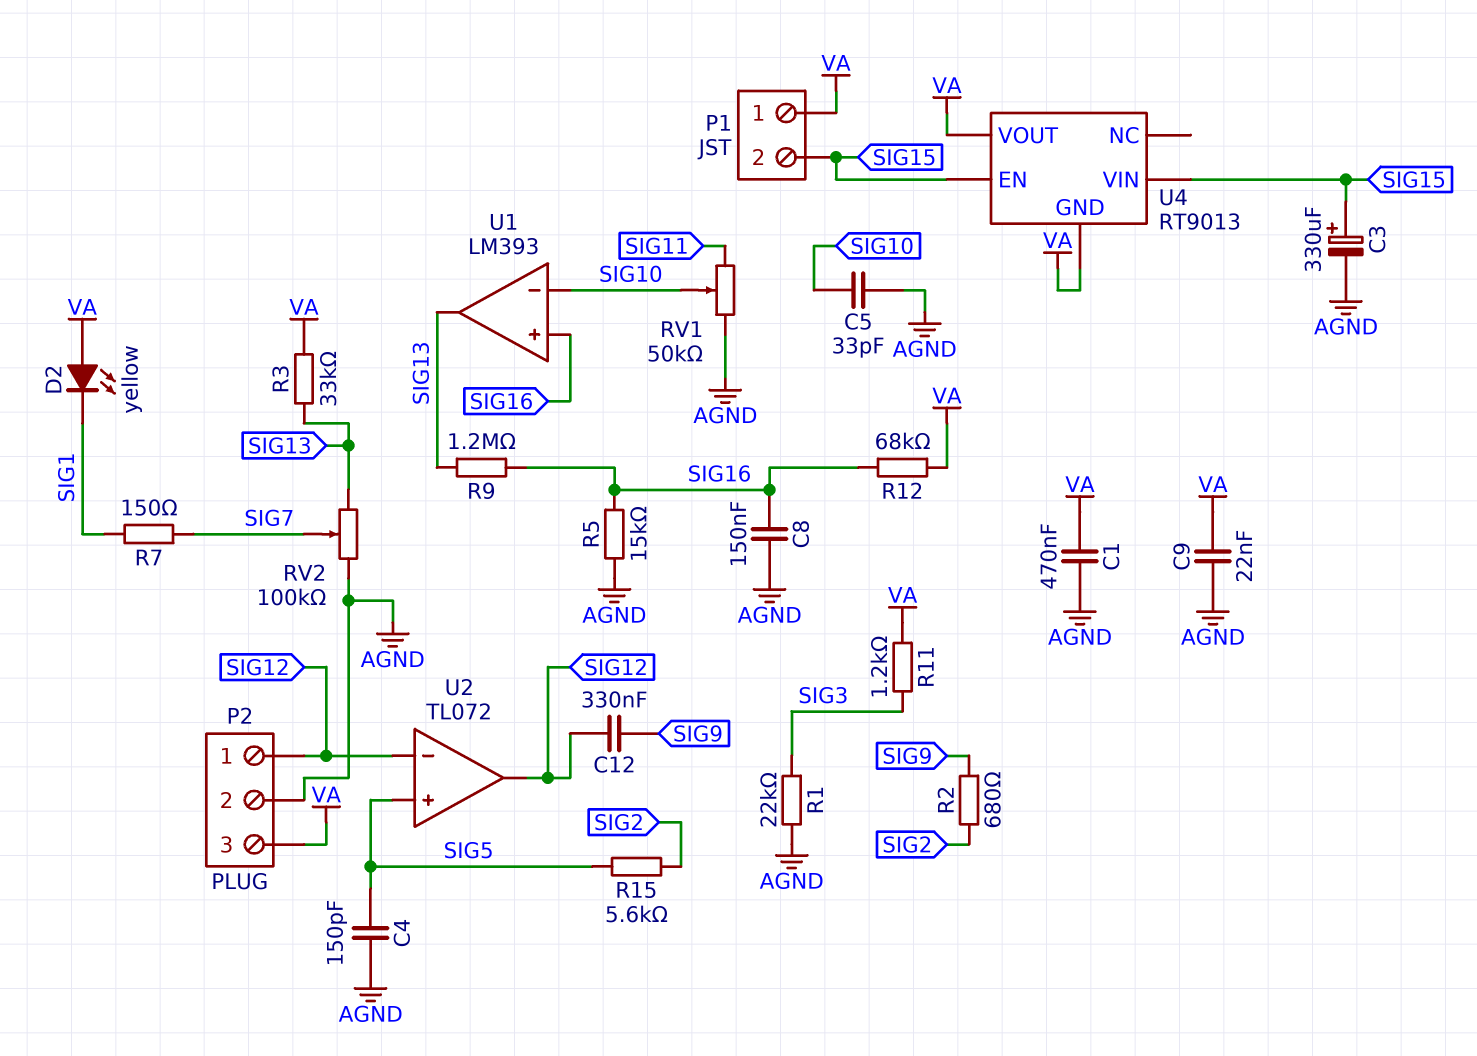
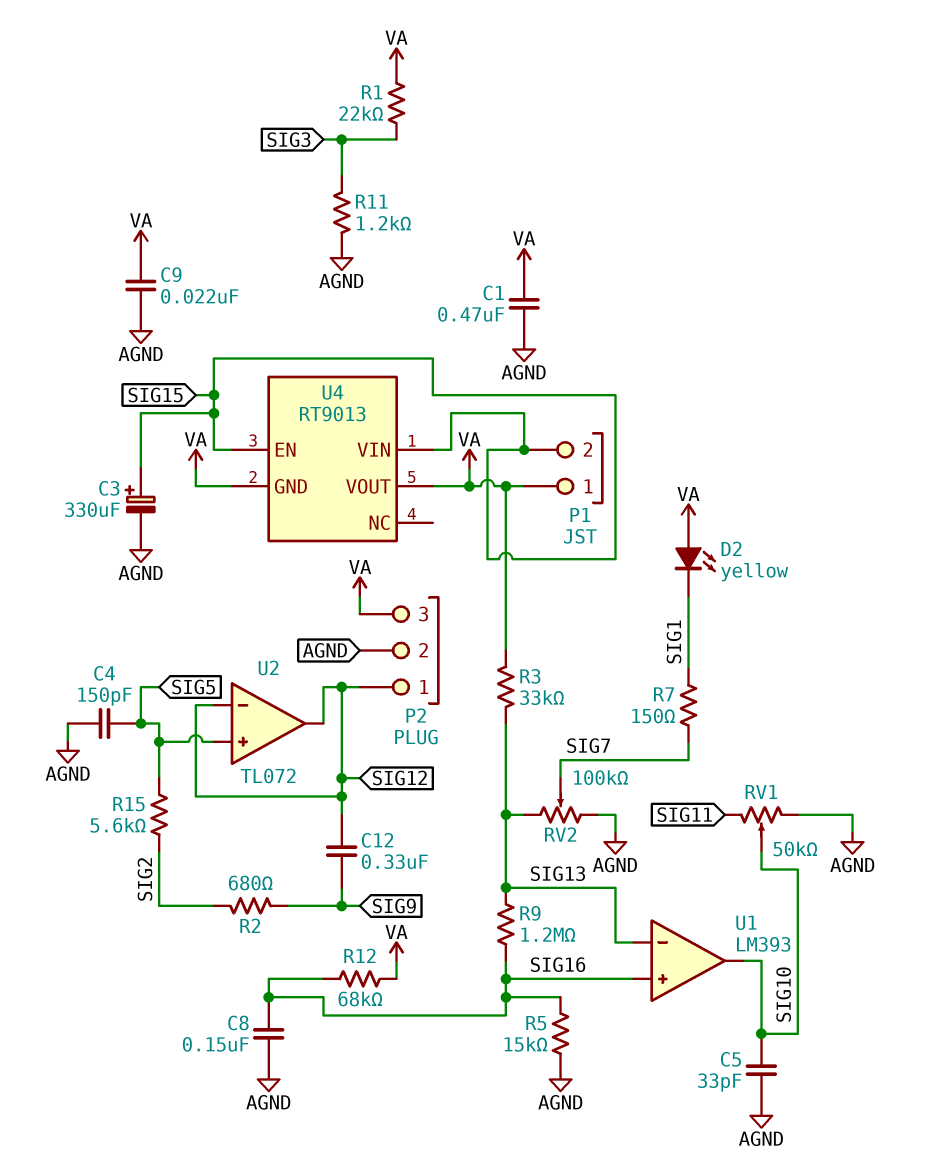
R1: 22k (AGND, SIG3) -> 22k (SIG3, VA)
R11: 1.2k (SIG3, VA) -> 1.2k (AGND, SIG3)
U1 pin in-: SIG10 -> SIG13
U1 pin out: SIG13 -> SIG10

